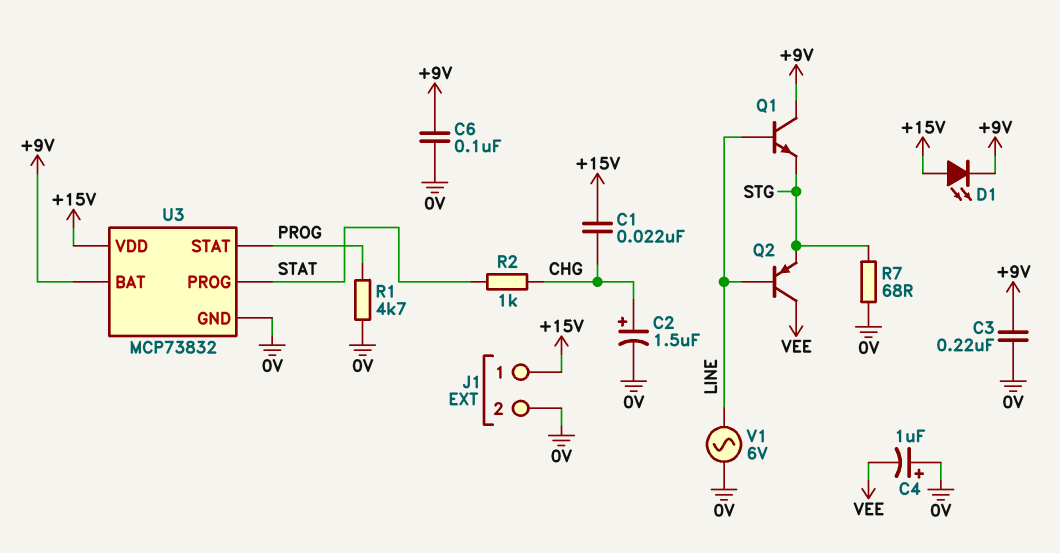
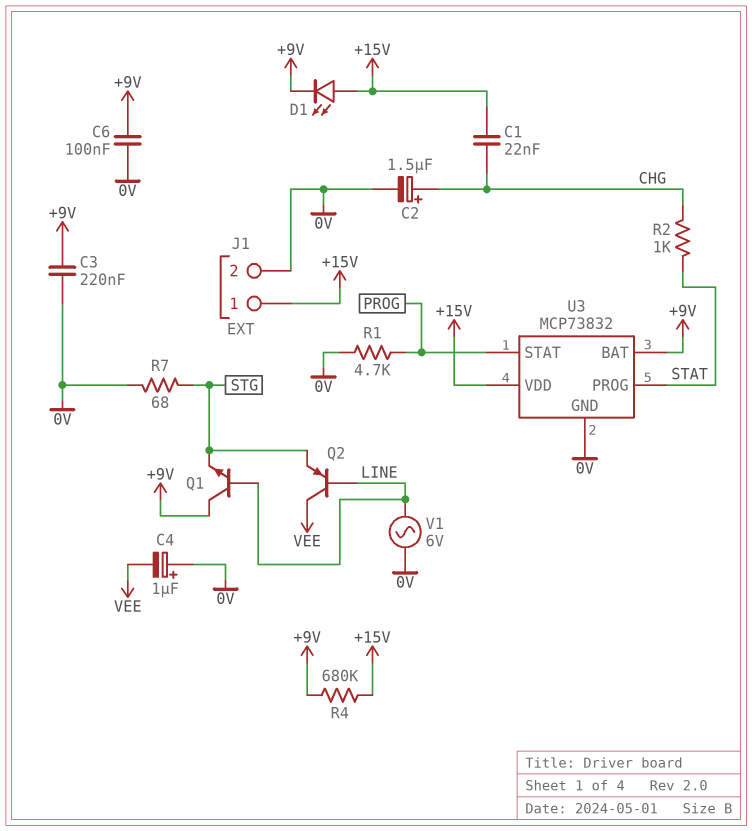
R4: none -> 680k (+9V, +15V)

